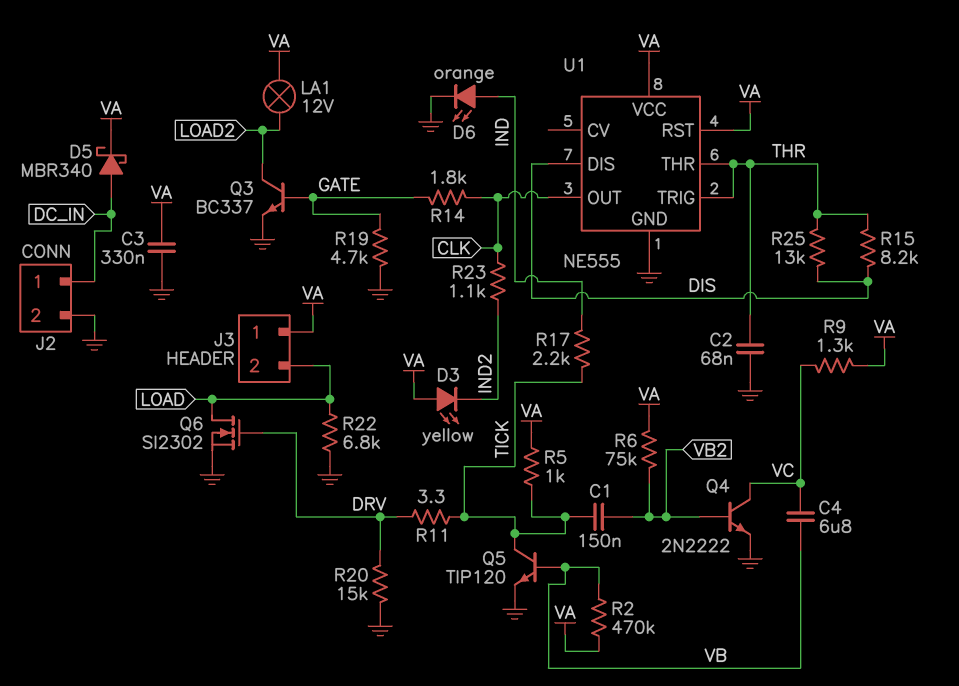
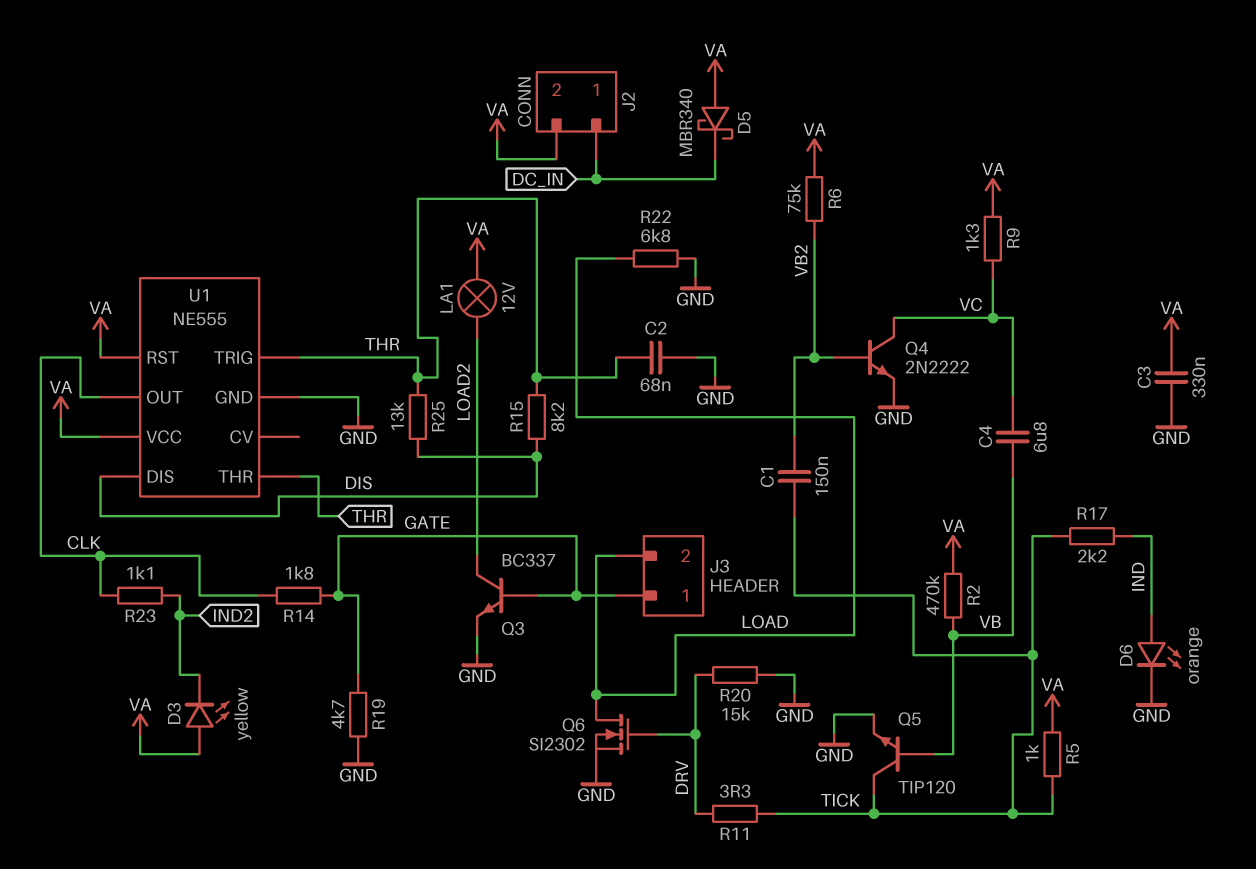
D5: schottky MBR340 (A DC_IN, K VA) -> schottky MBR340 (A VA, K DC_IN)
J2 pin 2: GND -> VA
J3 pin 1: VA -> GATE

